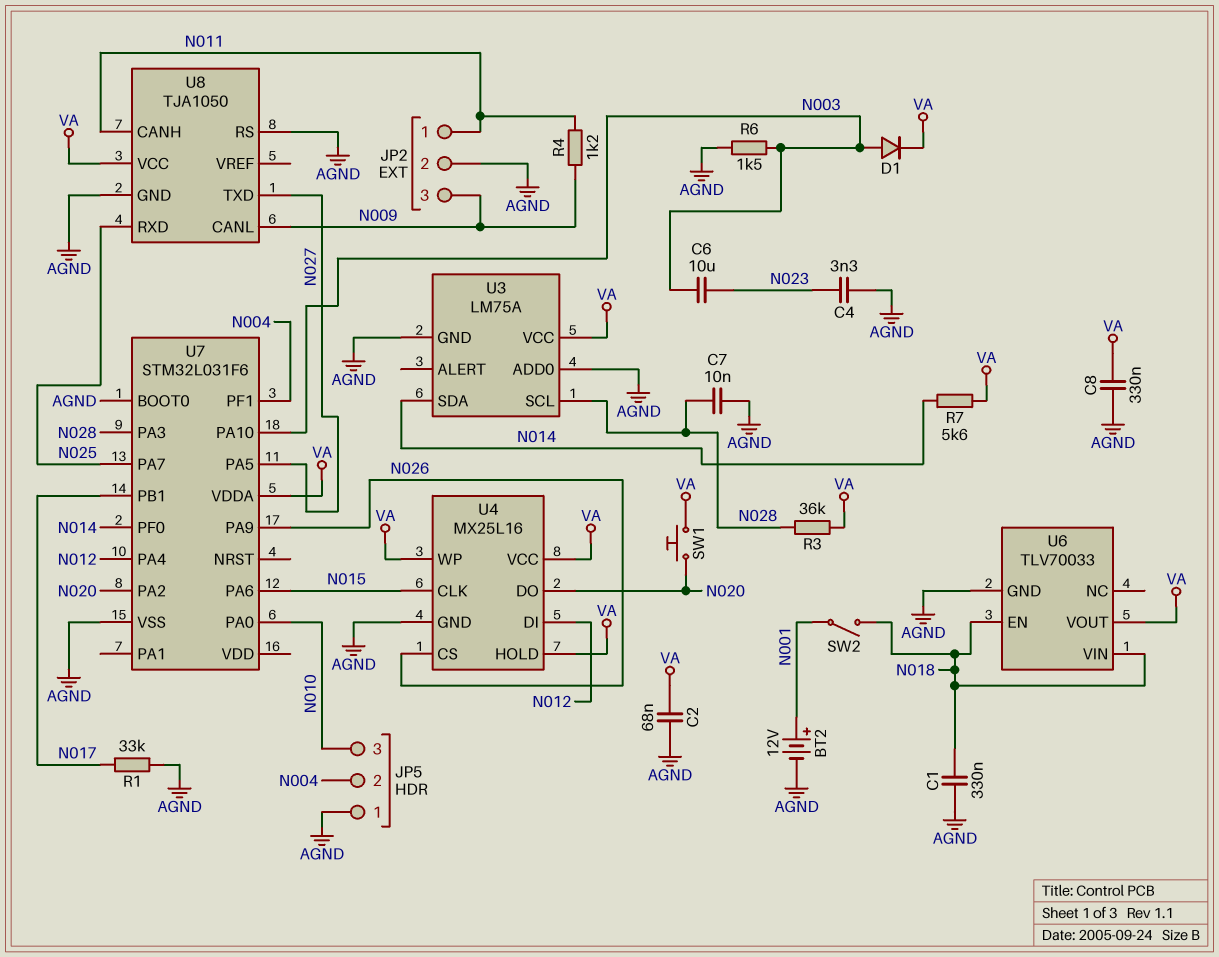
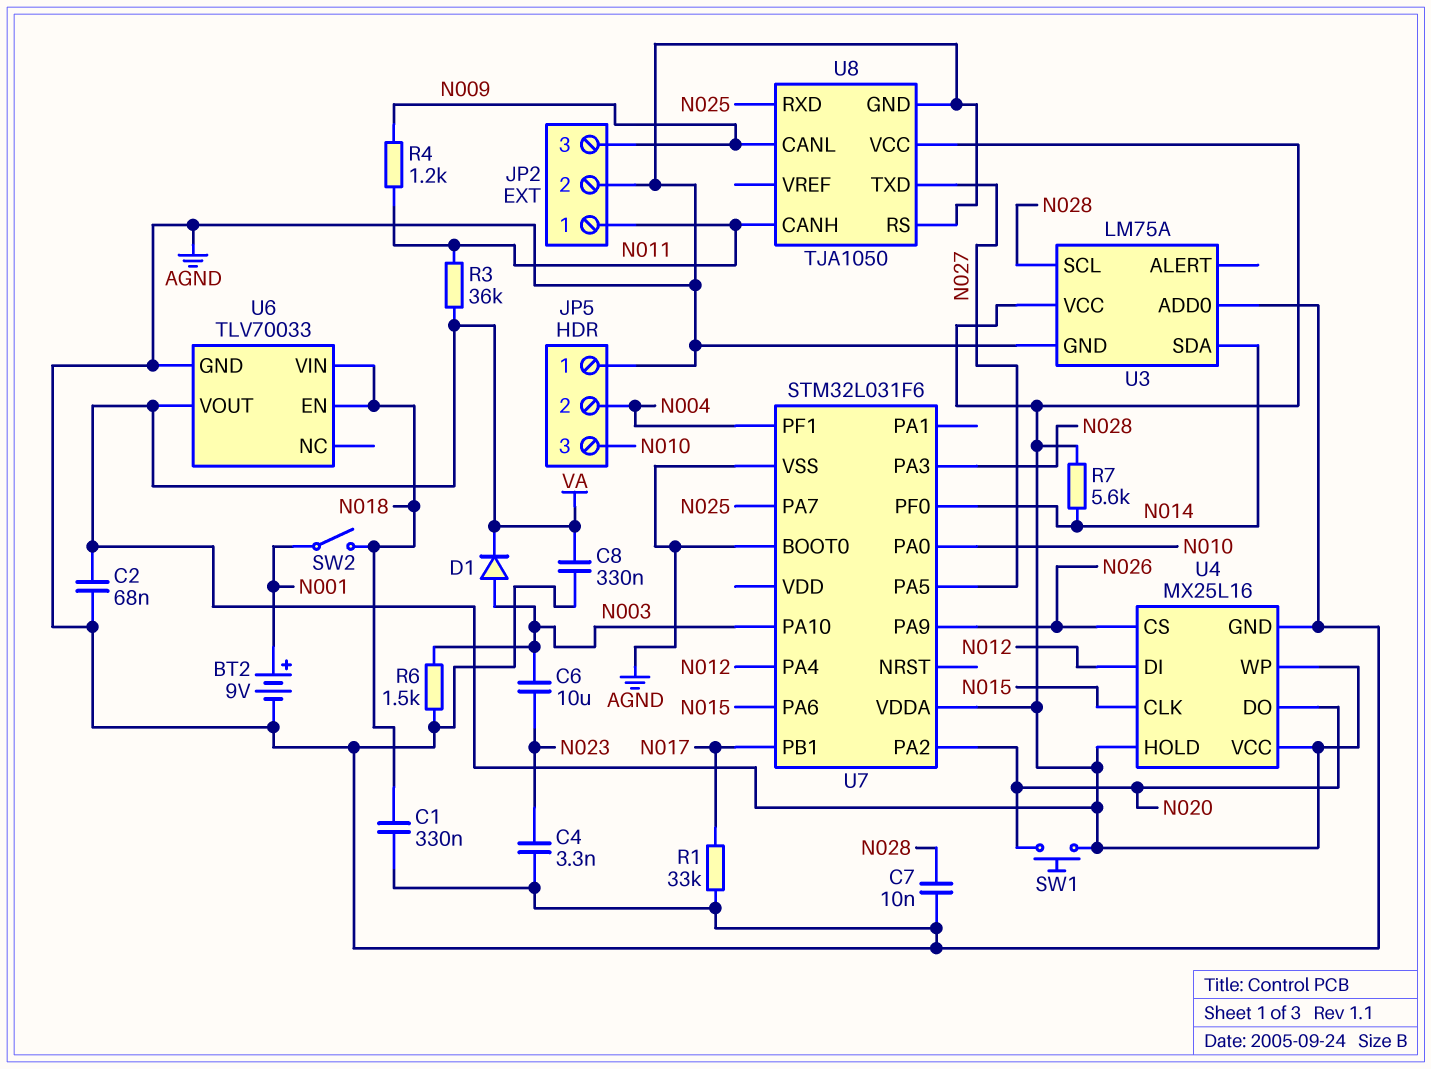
BT2: 12V (plus N001, minus AGND) -> 9V (plus N001, minus AGND)
R3: 36k (N028, VA) -> 36k (N011, VA)

